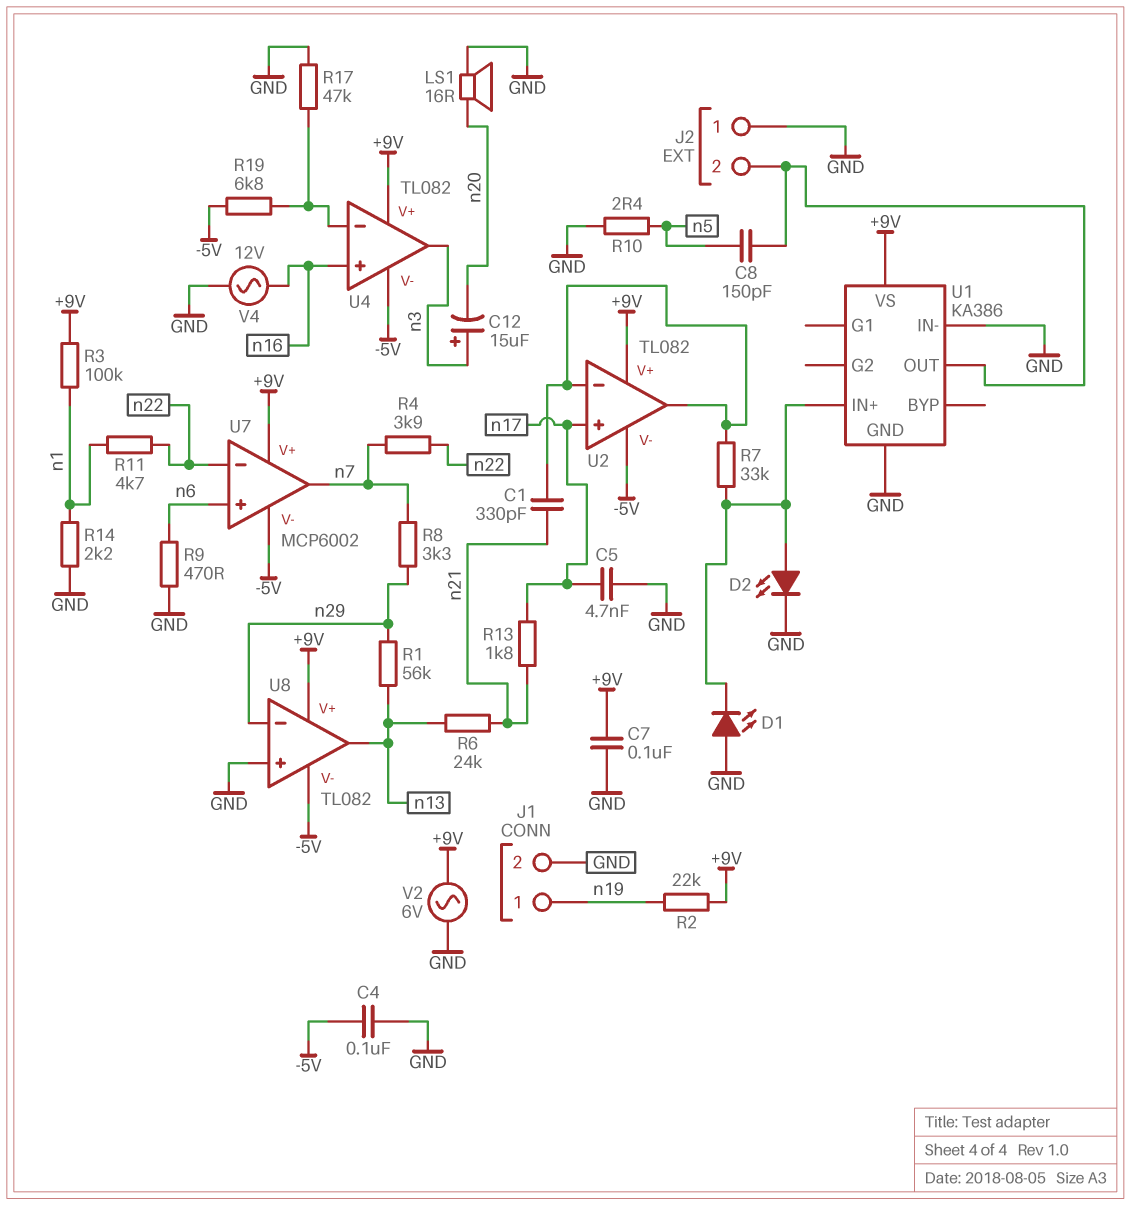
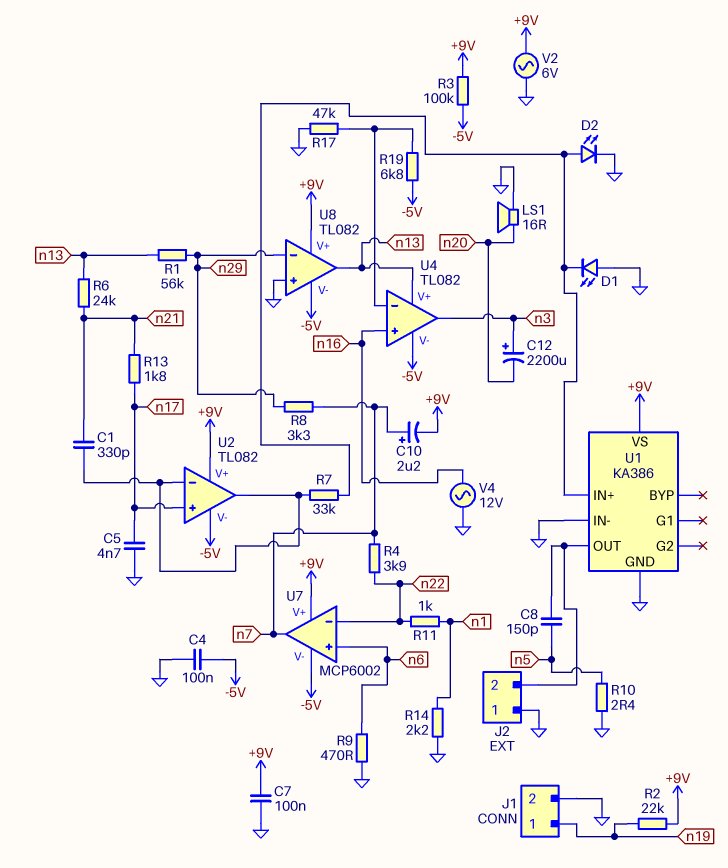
C10: none -> 2.2uF (plus n7, minus +9V)
C12: 15uF (plus n3, minus n20) -> 2200uF (plus n3, minus n20)
R3: 100k (+9V, n1) -> 100k (+9V, -5V)
R11: 4.7k (n1, n22) -> 1k (n1, n22)
U4 pin V+: +9V -> n13

